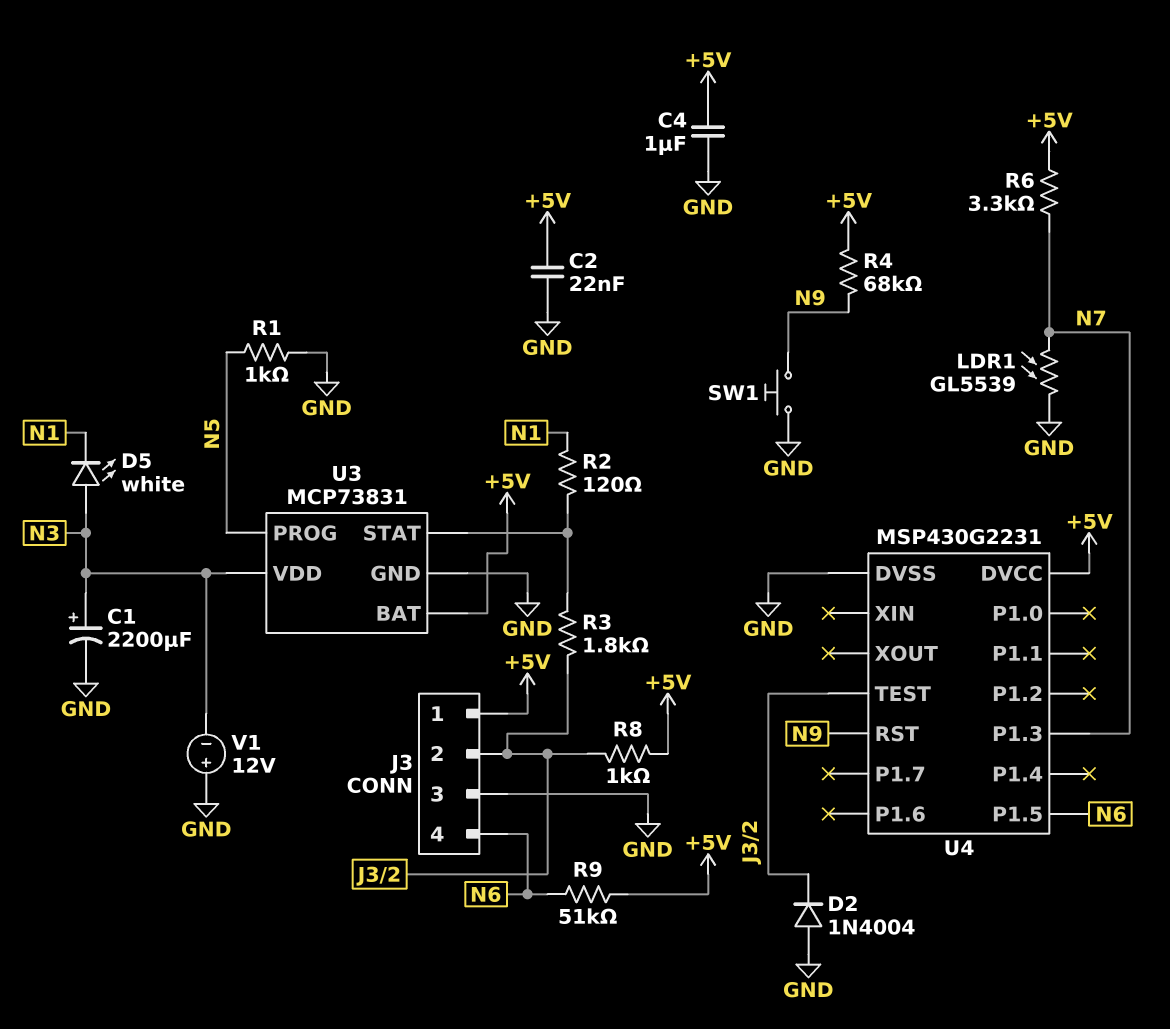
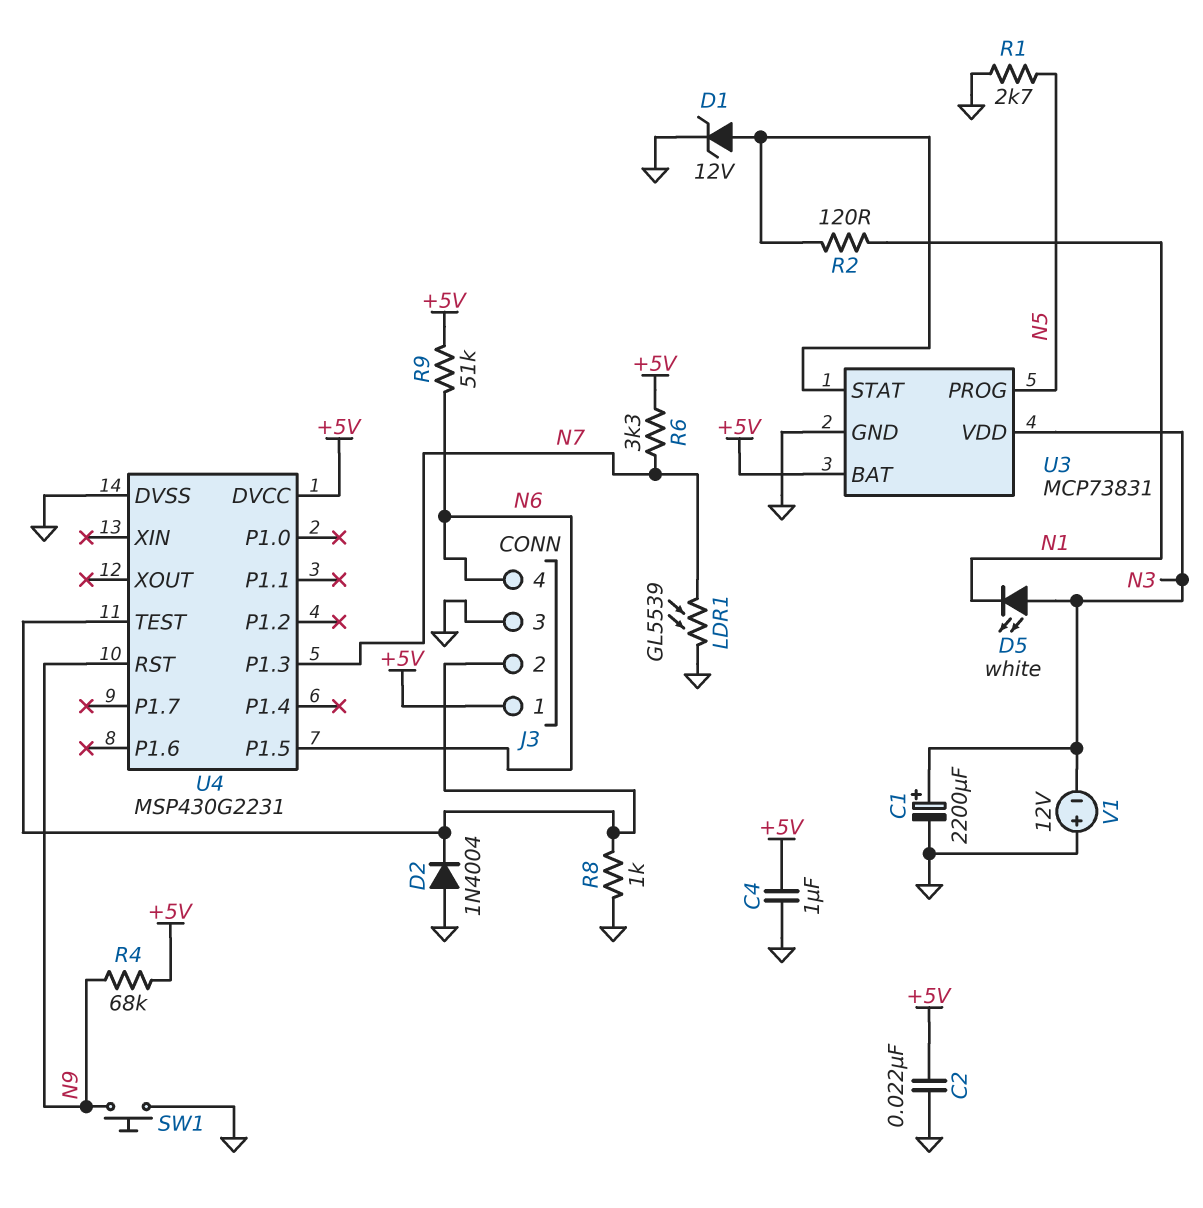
D1: none -> zener 12V (A U3/STAT, K GND)
R1: 1k (GND, N5) -> 2.7k (GND, N5)
R3: 1.8k (J3/2, U3/STAT) -> none
R8: 1k (+5V, J3/2) -> 1k (GND, J3/2)

